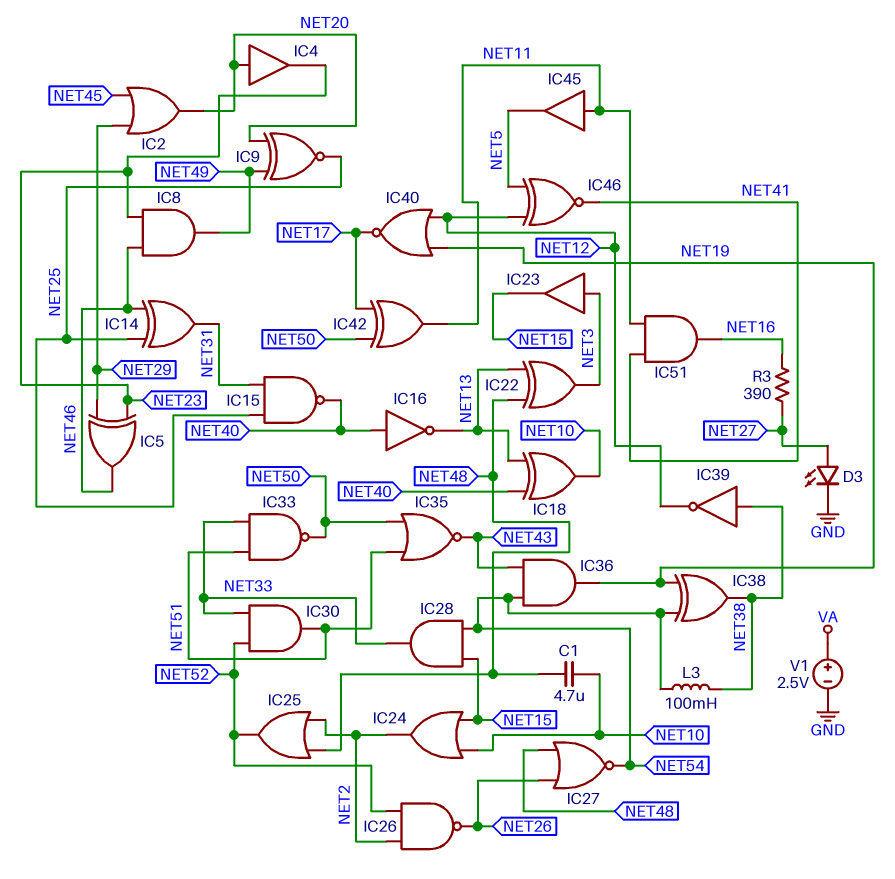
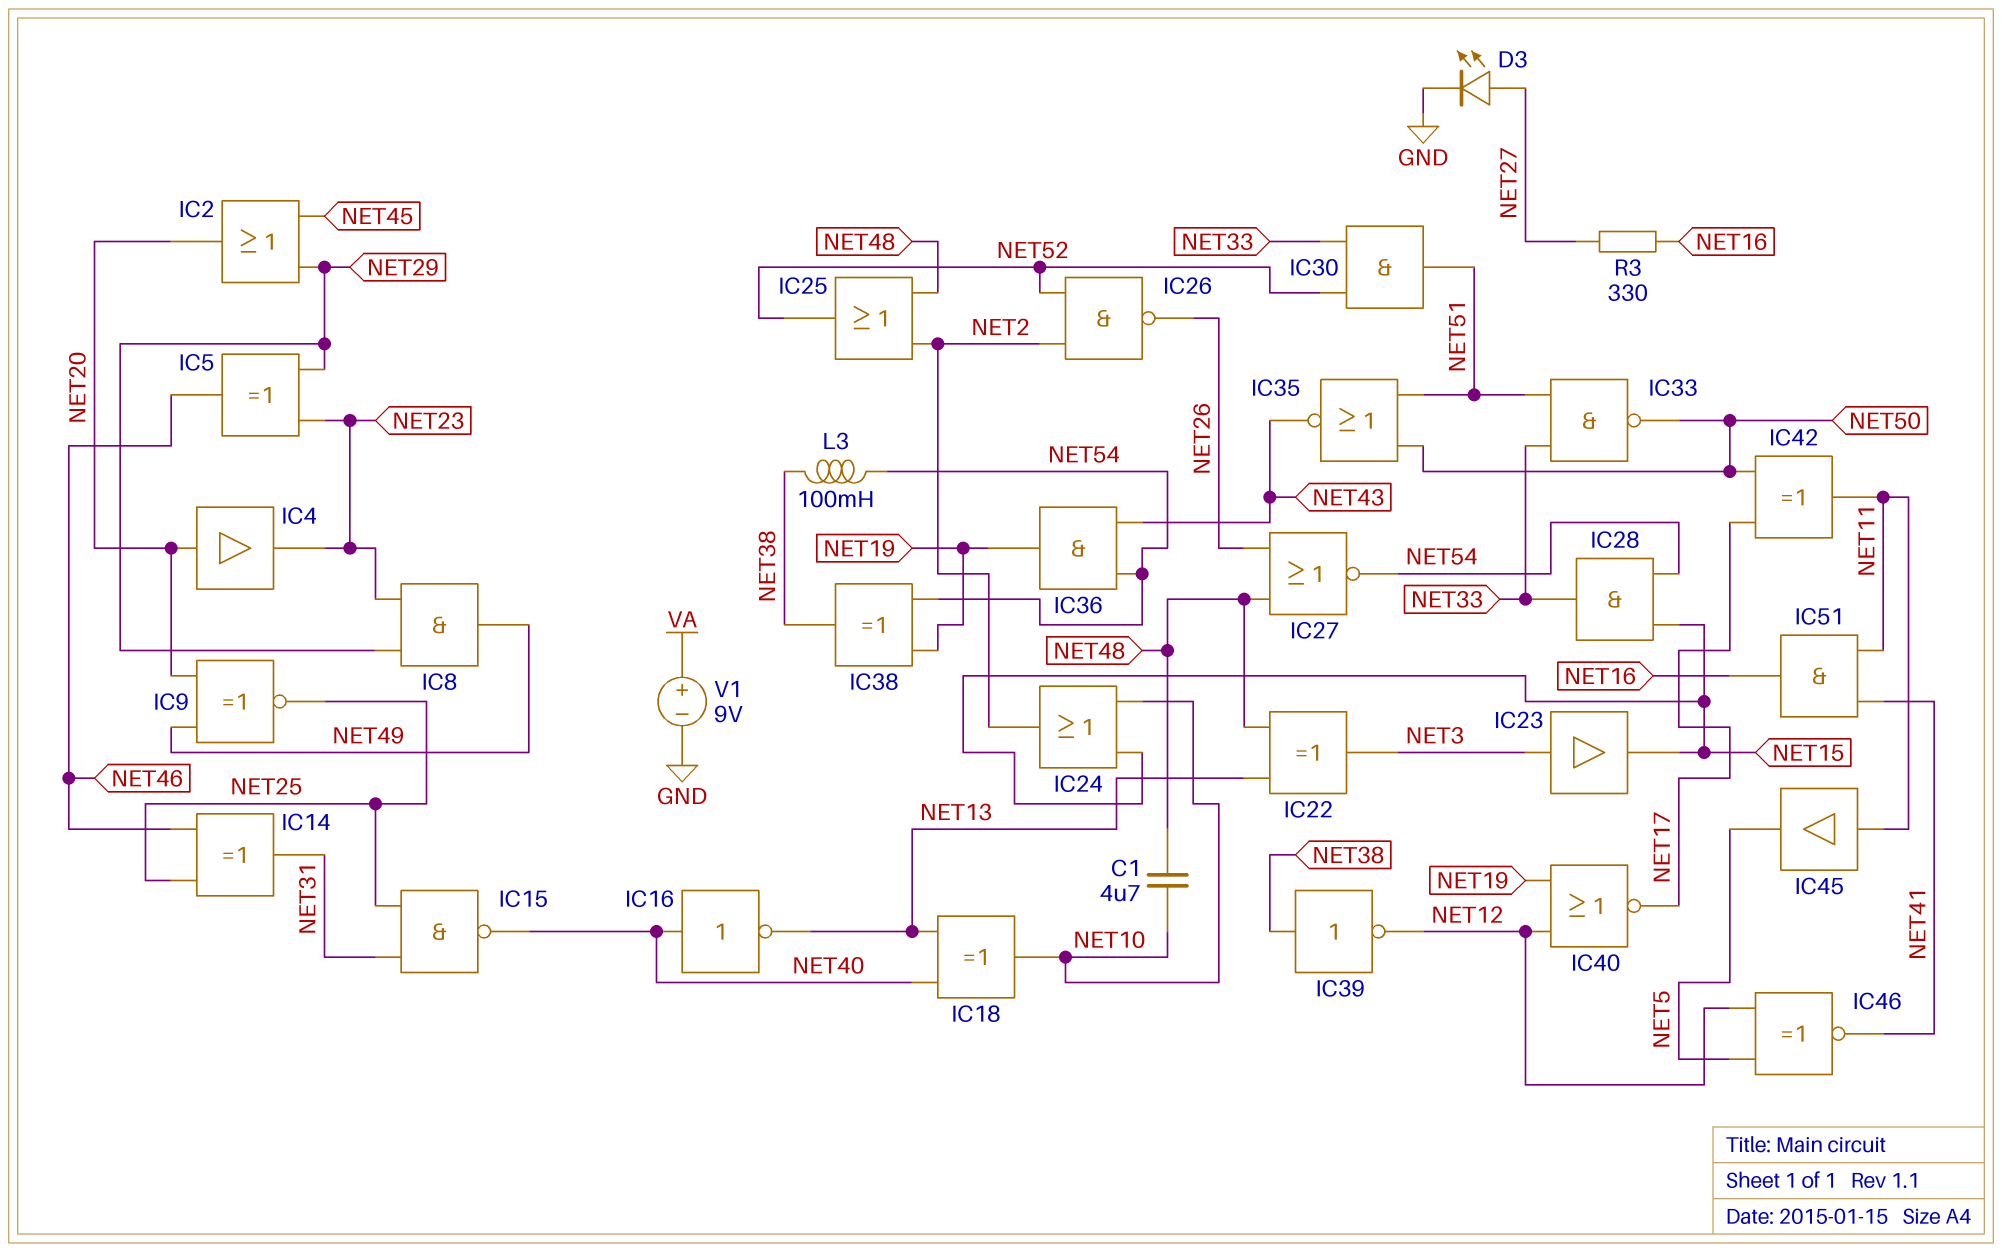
IC8: AND (in NET23, in NET46, out NET49) -> AND (in NET23, in NET29, out NET49)
R3: 390 (NET16, NET27) -> 330 (NET16, NET27)
V1: 2.5V (plus VA, minus GND) -> 9V (plus VA, minus GND)

